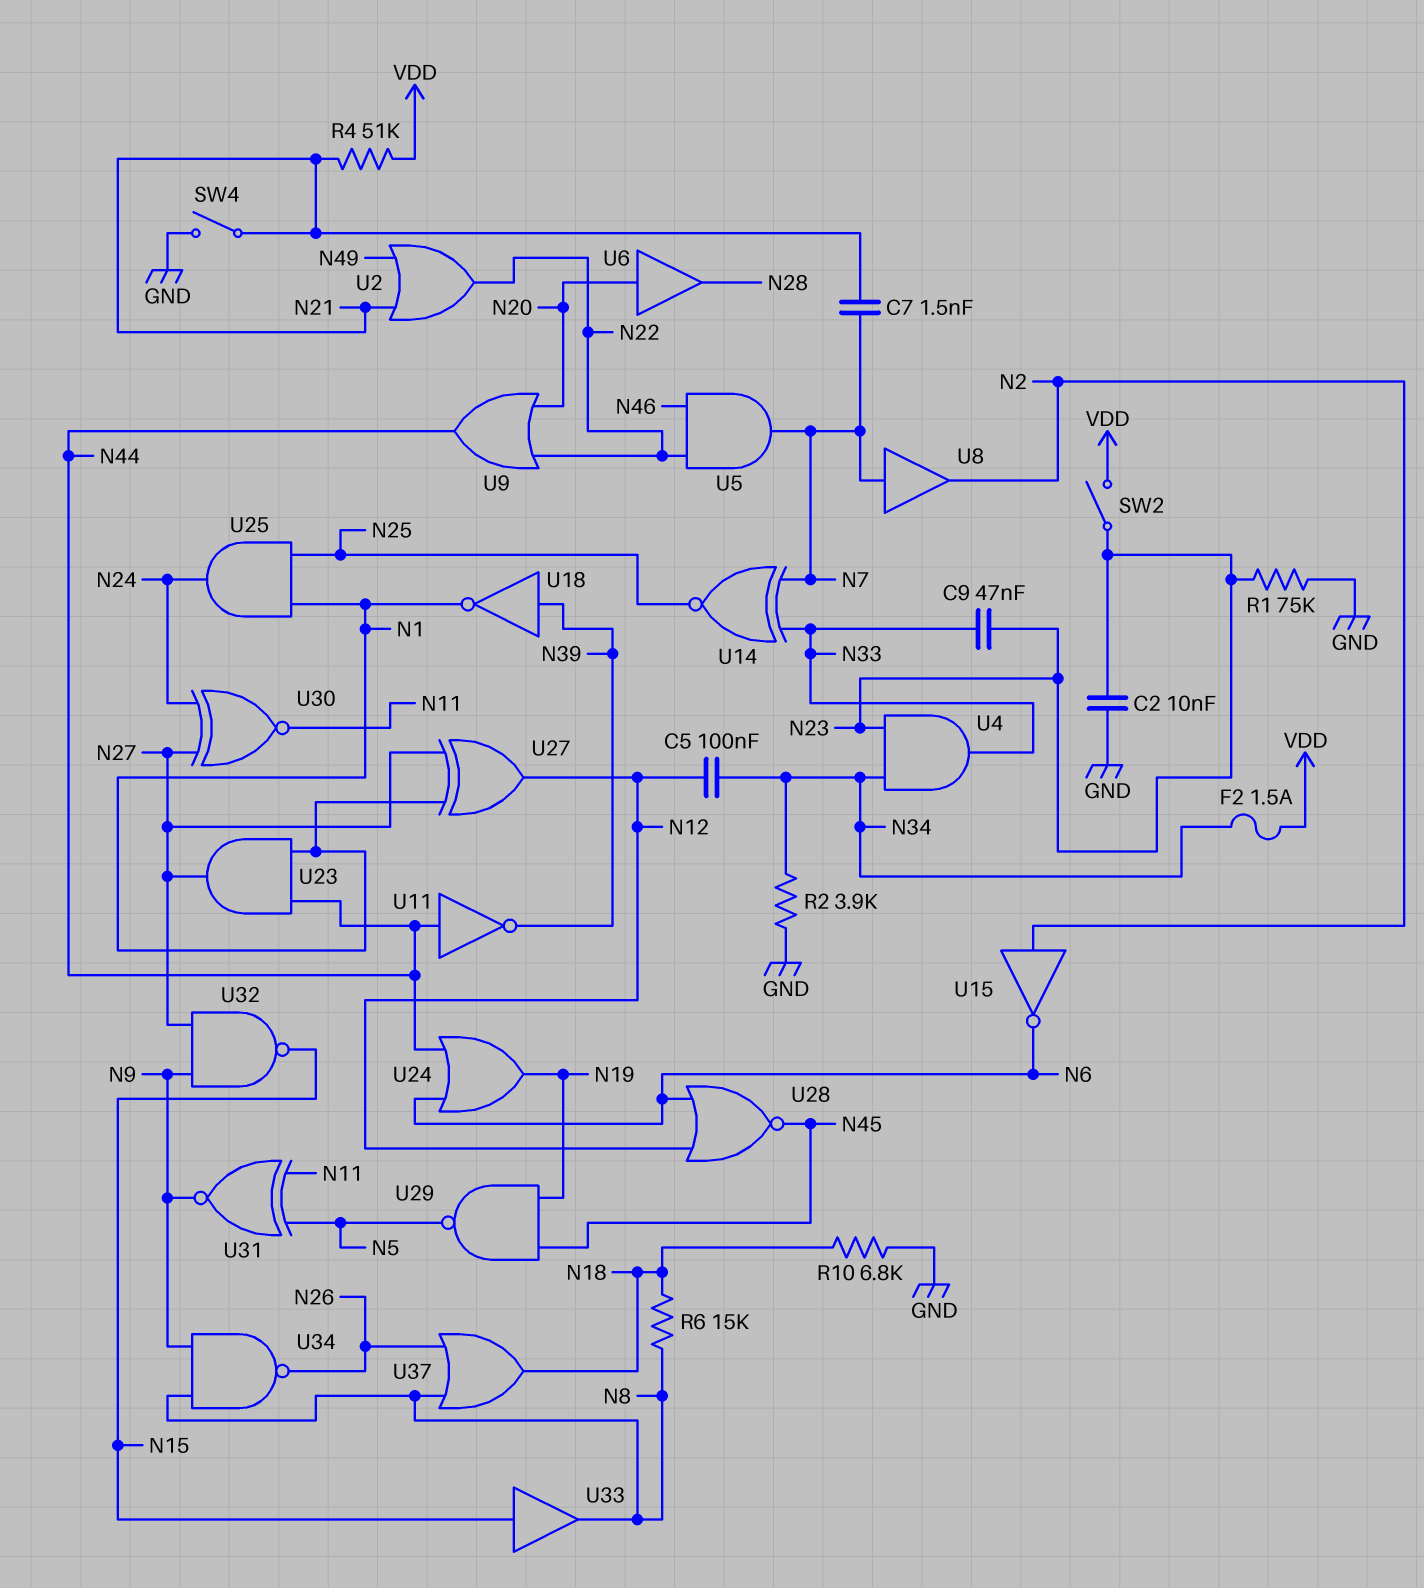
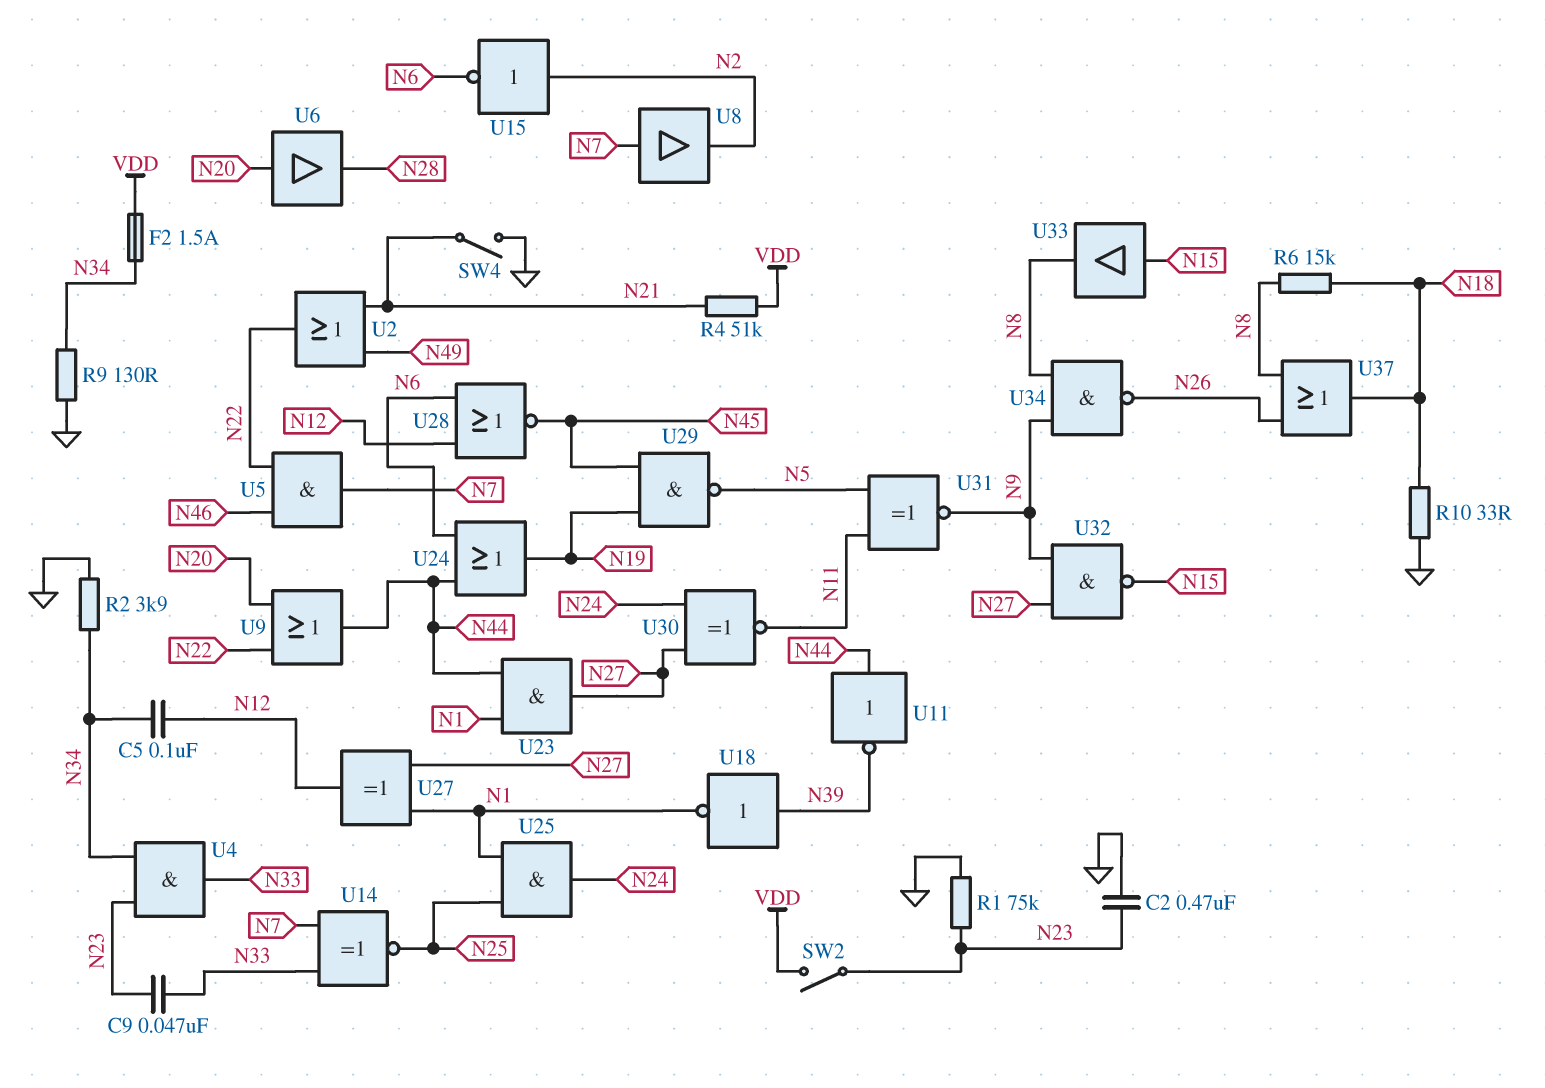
C2: 10nF (GND, N23) -> 470nF (GND, N23)
C7: 1.5nF (N7, N21) -> none
R9: none -> 130 (GND, N34)
R10: 6.8k (GND, N18) -> 33 (GND, N18)

